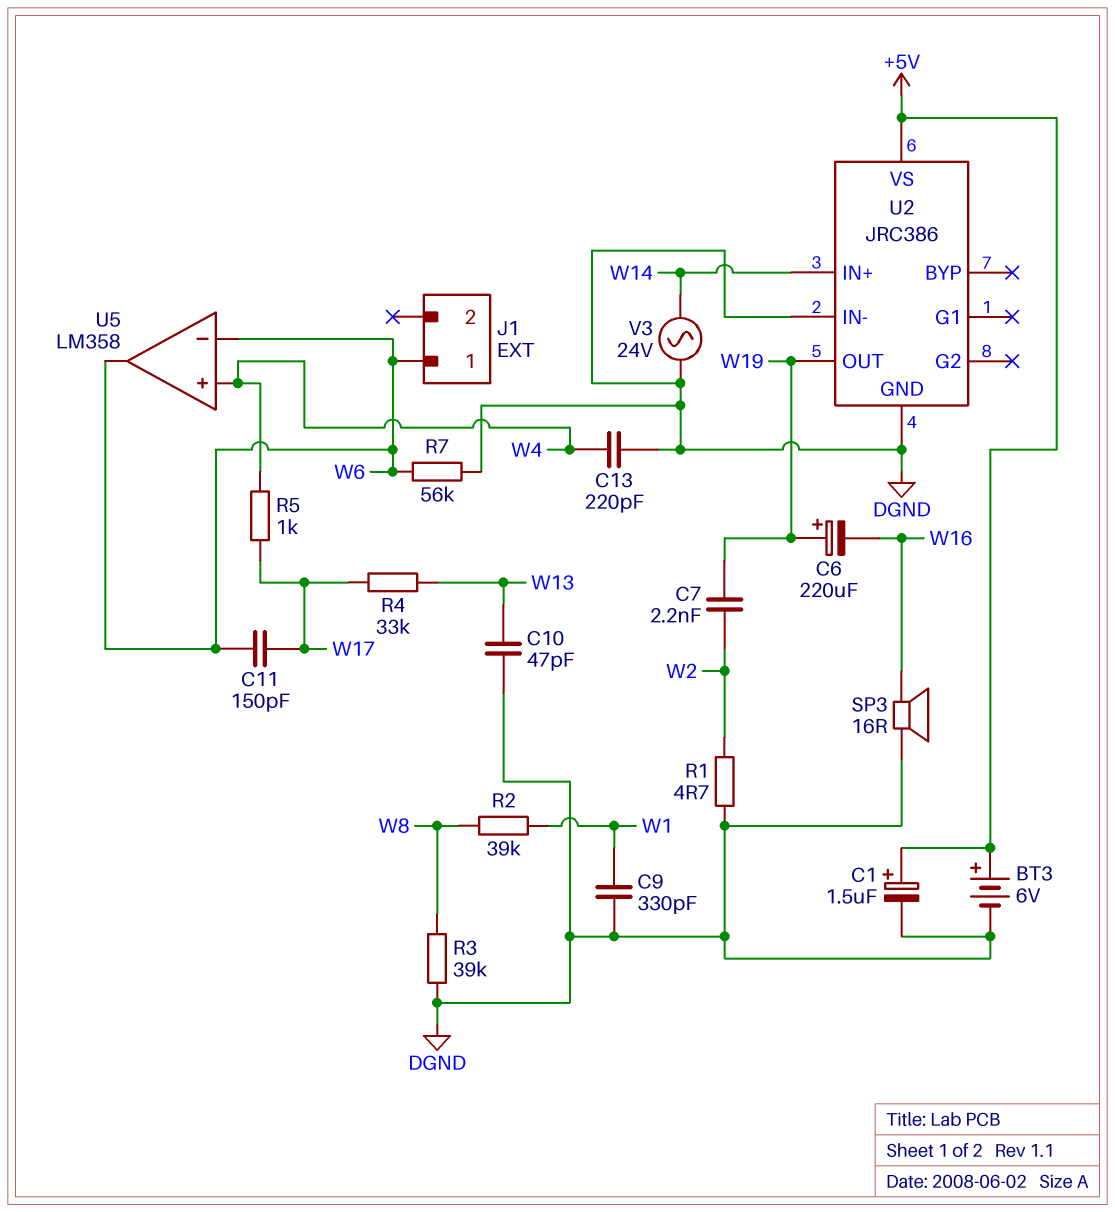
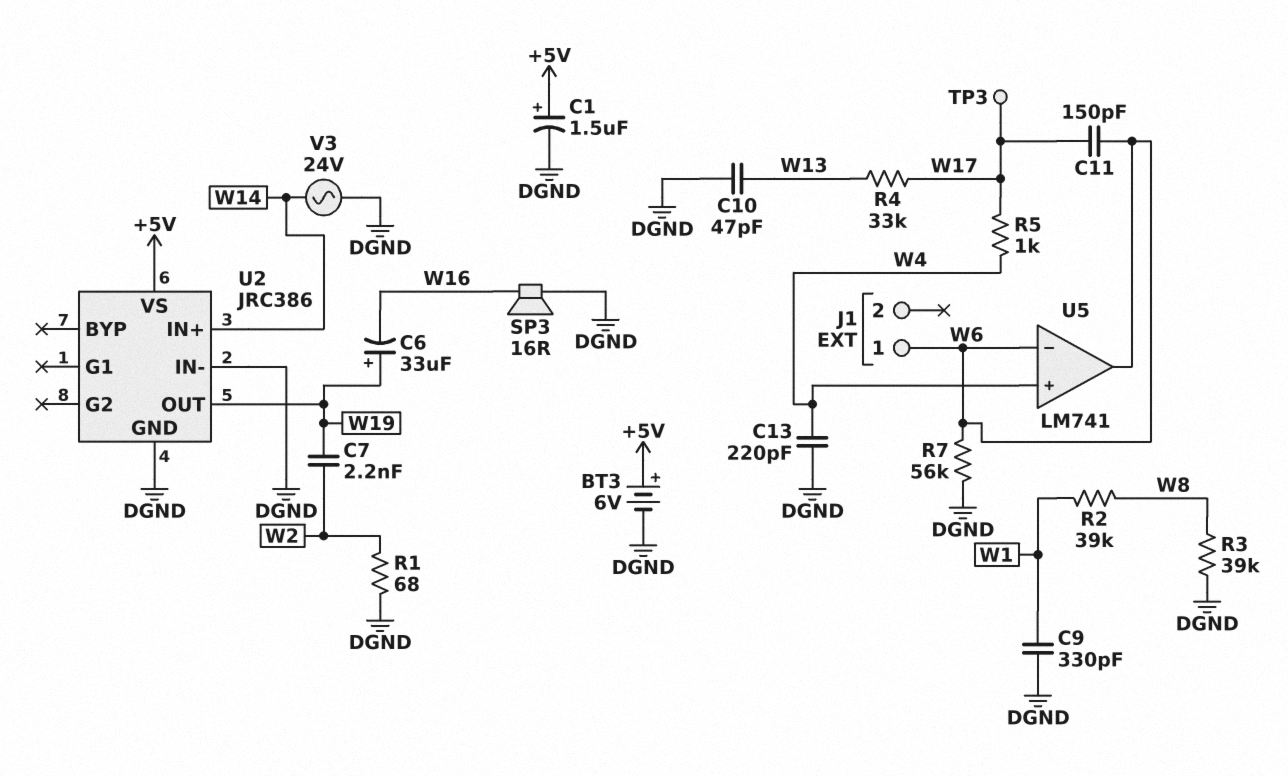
C6: 220uF (plus W19, minus W16) -> 33uF (plus W19, minus W16)
R1: 4.7 (DGND, W2) -> 68 (DGND, W2)
TP3: none -> test point (W17)
U5: LM358 -> LM741

